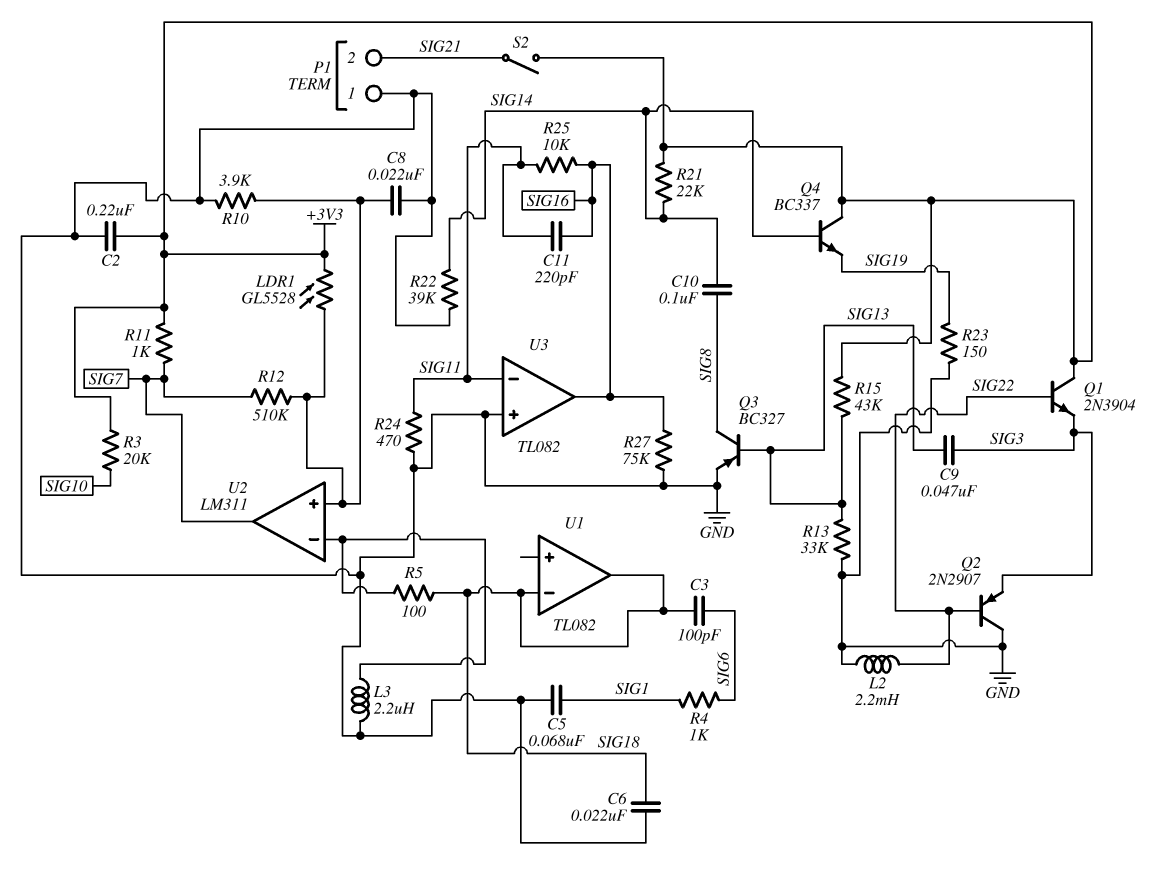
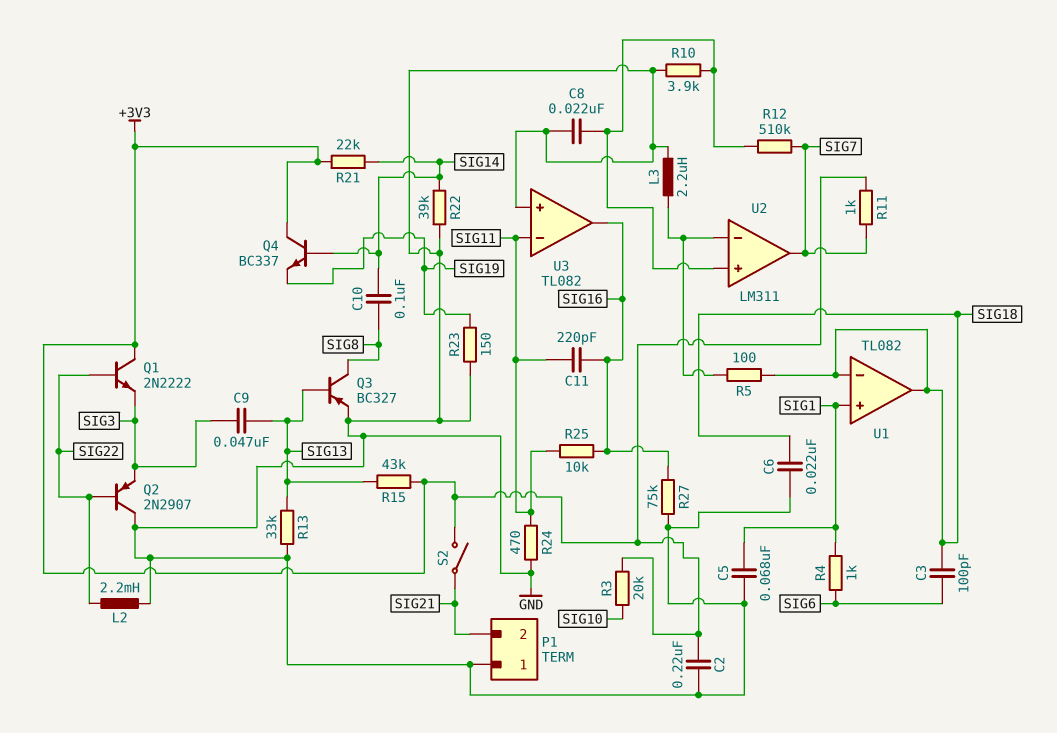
LDR1: GL5528 (+3V3, U2/in+) -> none
Q1: NPN 2N3904 (B SIG22, C +3V3, E SIG3) -> NPN 2N2222 (B SIG22, C +3V3, E SIG3)
U1 pin in+: none -> SIG1

